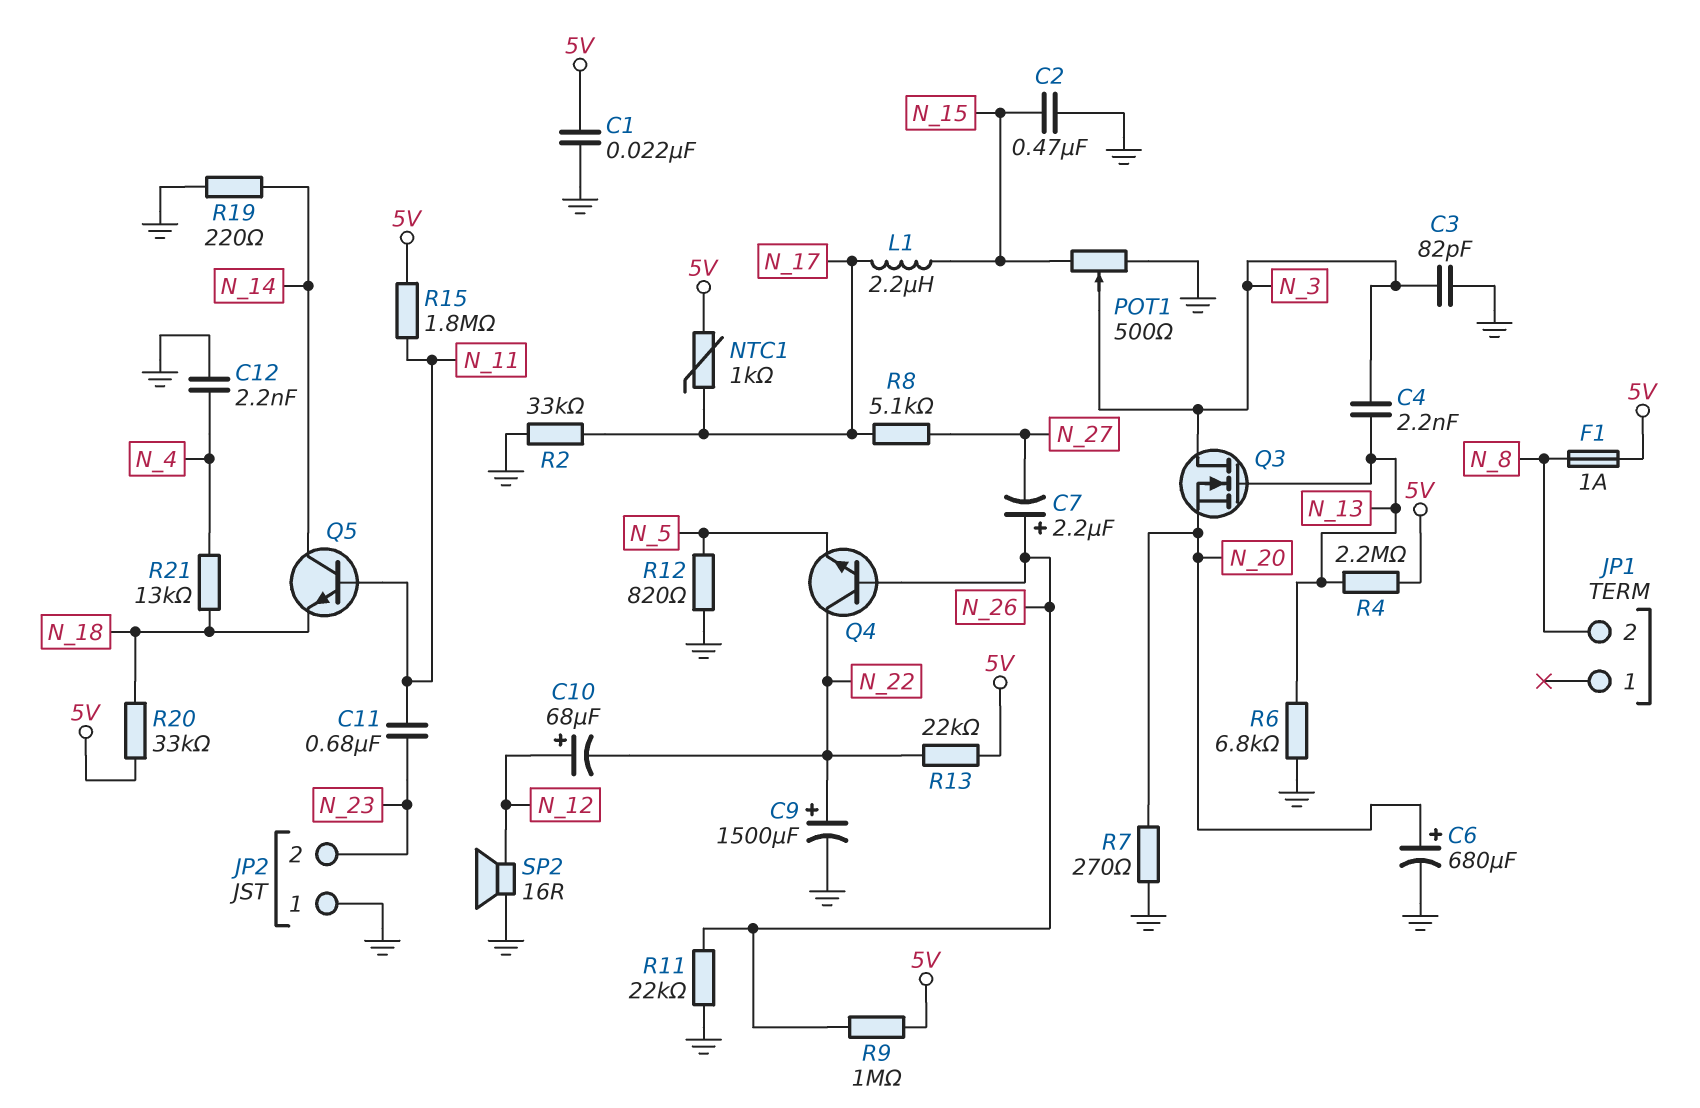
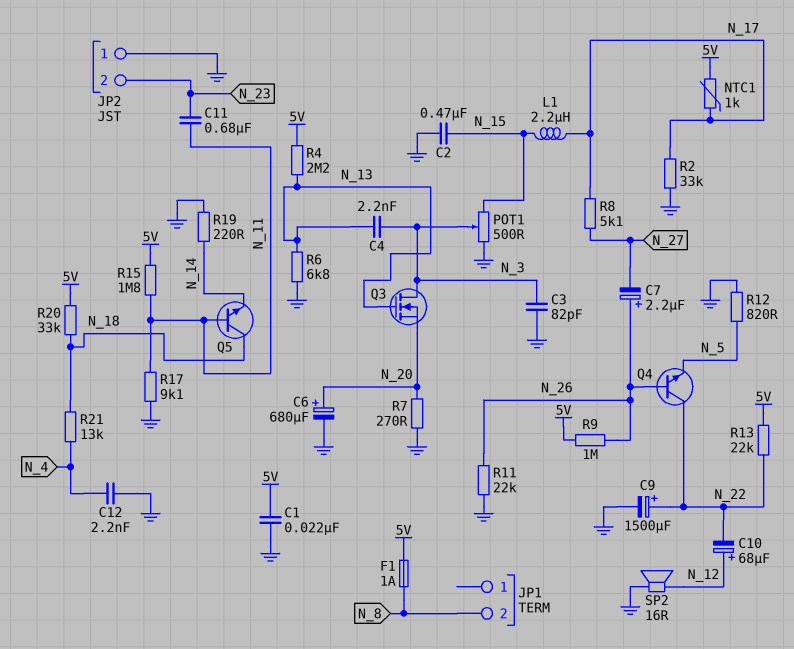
Q5: NPN (B N_11, C N_14, E N_18) -> NPN (B N_11, C N_18, E N_14)
R17: none -> 9.1k (GND, N_11)

